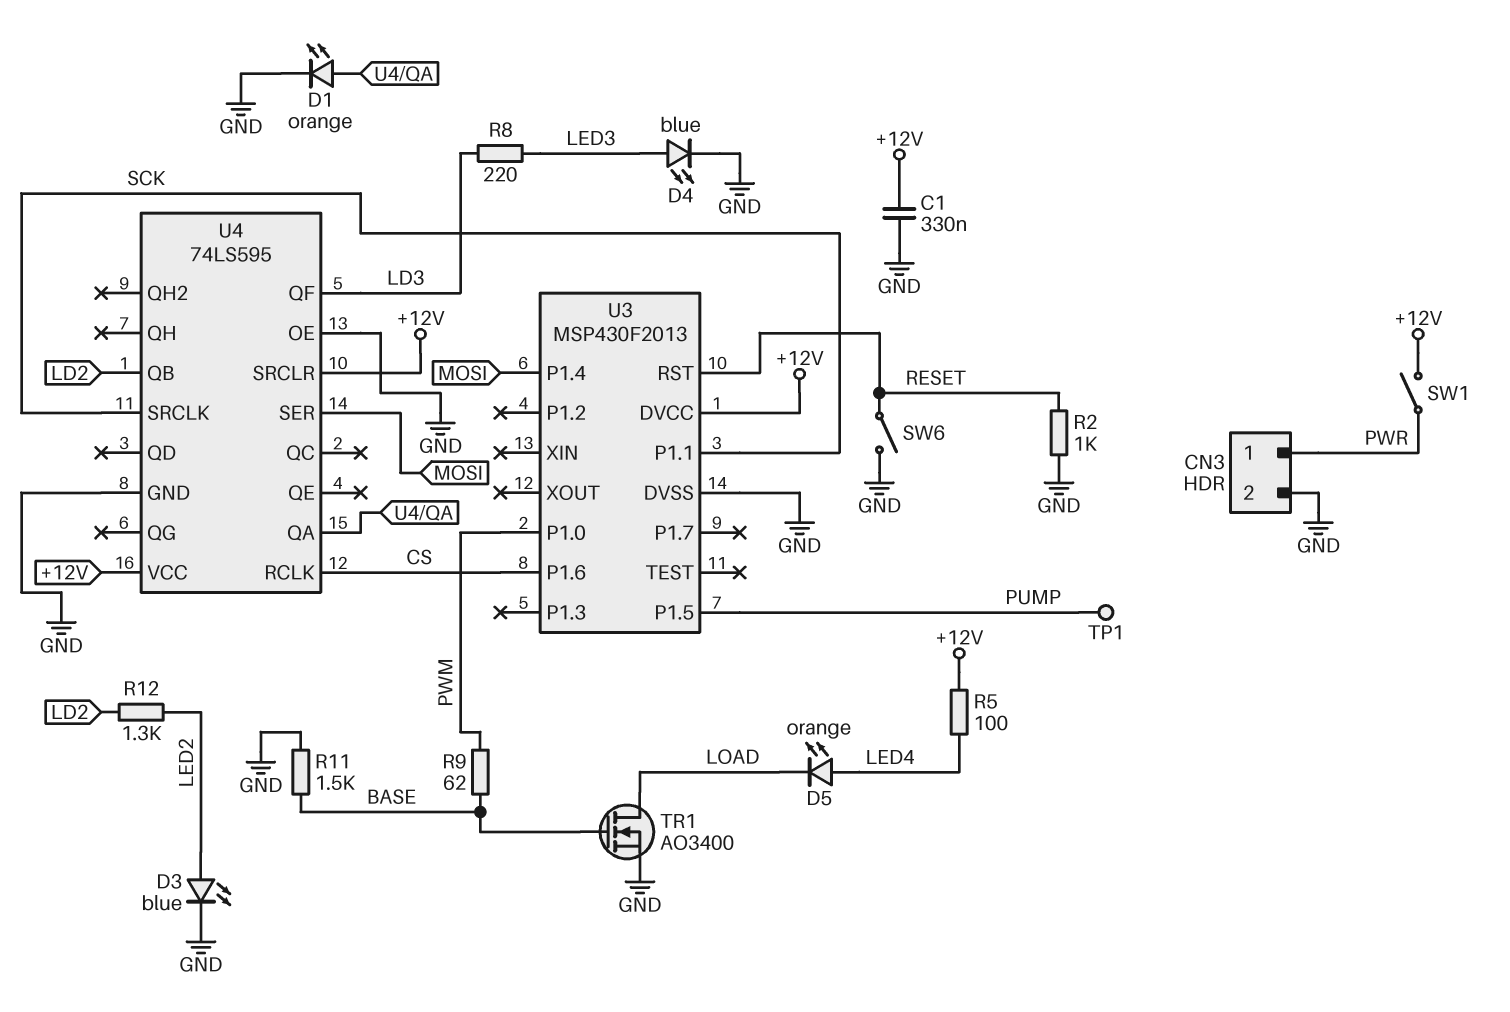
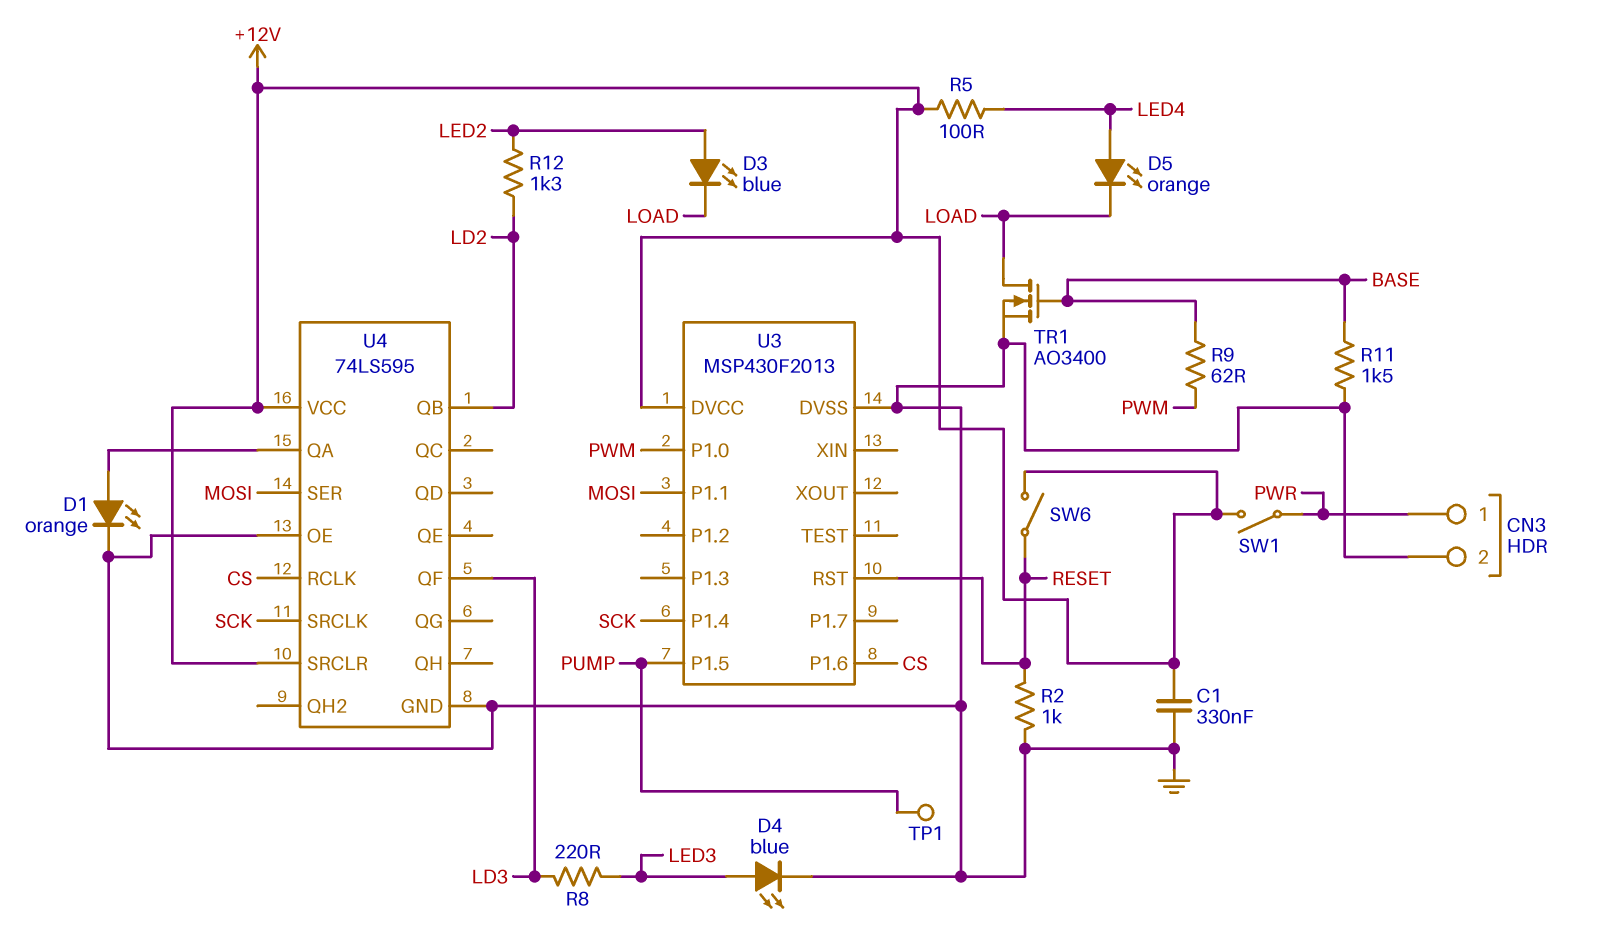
D3: LED blue (A LED2, K GND) -> LED blue (A LED2, K LOAD)
SW6: switch (GND, RESET) -> switch (+12V, RESET)
U3 pin P1.1: SCK -> MOSI
U3 pin P1.4: MOSI -> SCK

